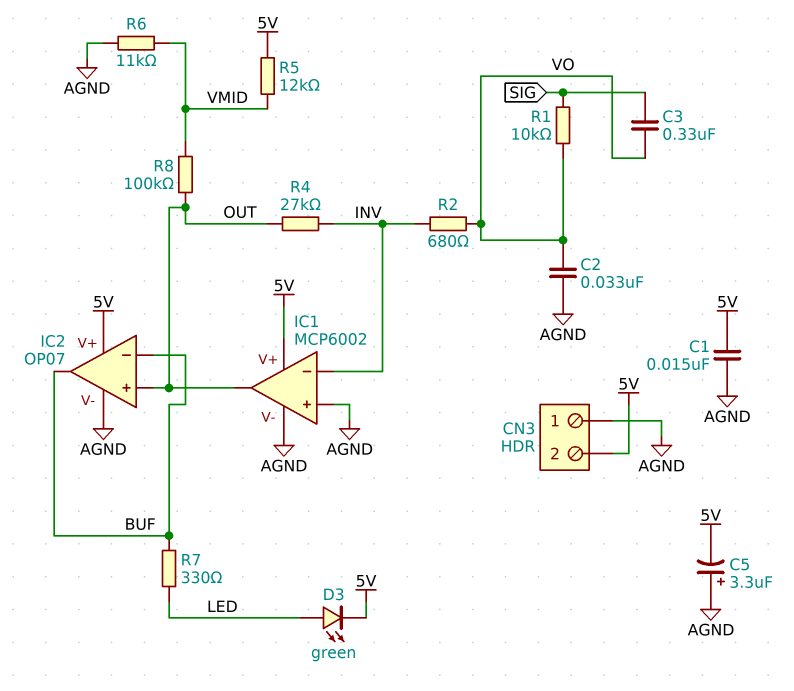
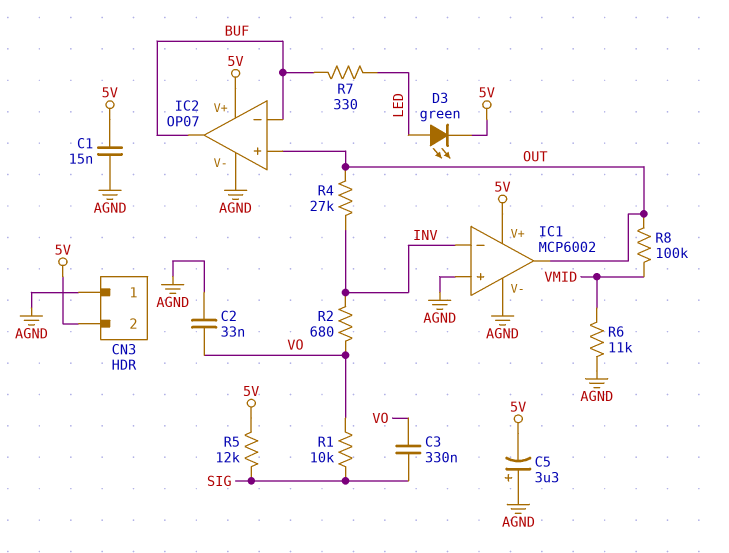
R5: 12k (5V, VMID) -> 12k (5V, SIG)

